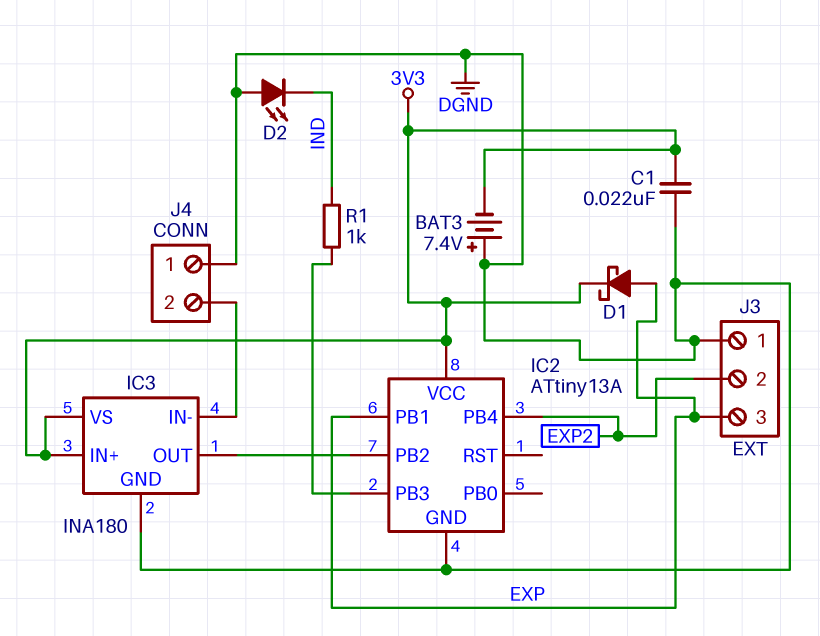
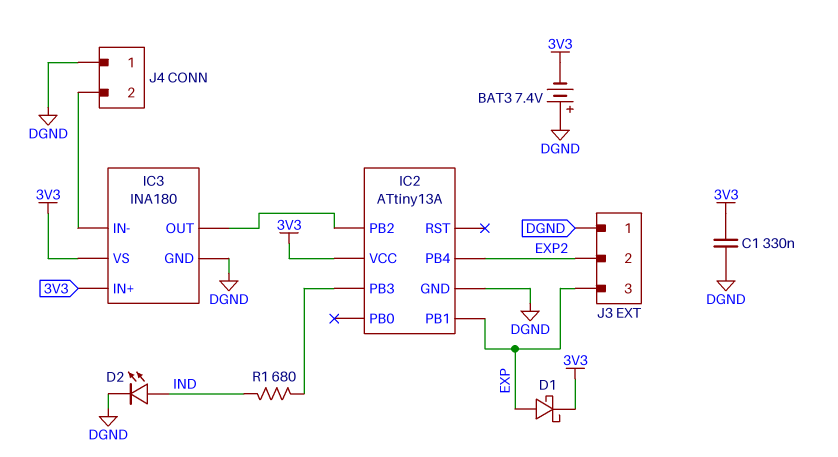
C1: 22nF (3V3, DGND) -> 330nF (3V3, DGND)
D2: LED (A DGND, K IND) -> LED (A IND, K DGND)
R1: 1k (IC2/PB3, IND) -> 680 (IC2/PB3, IND)

